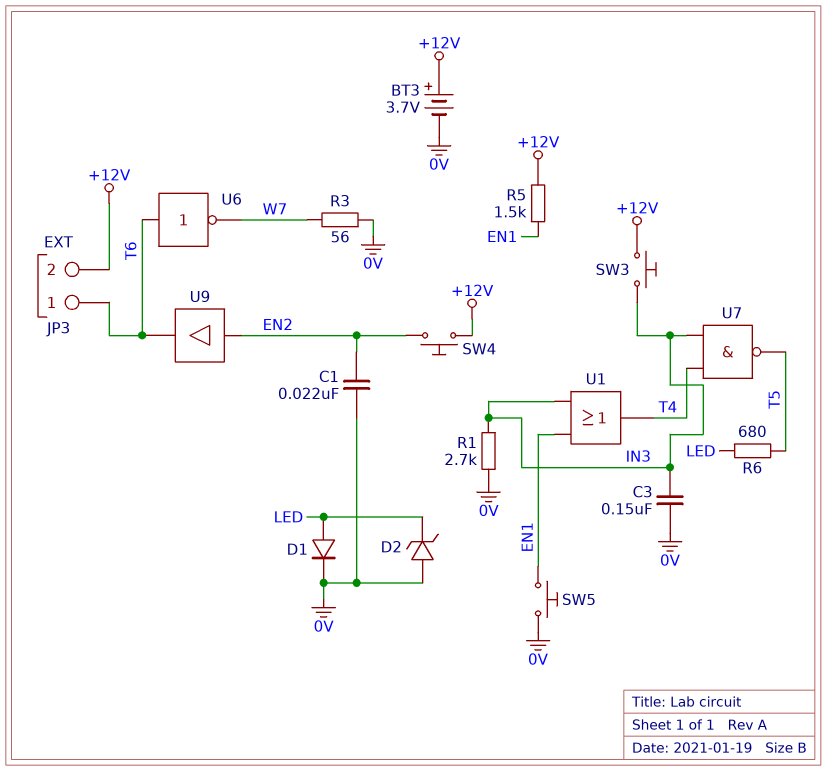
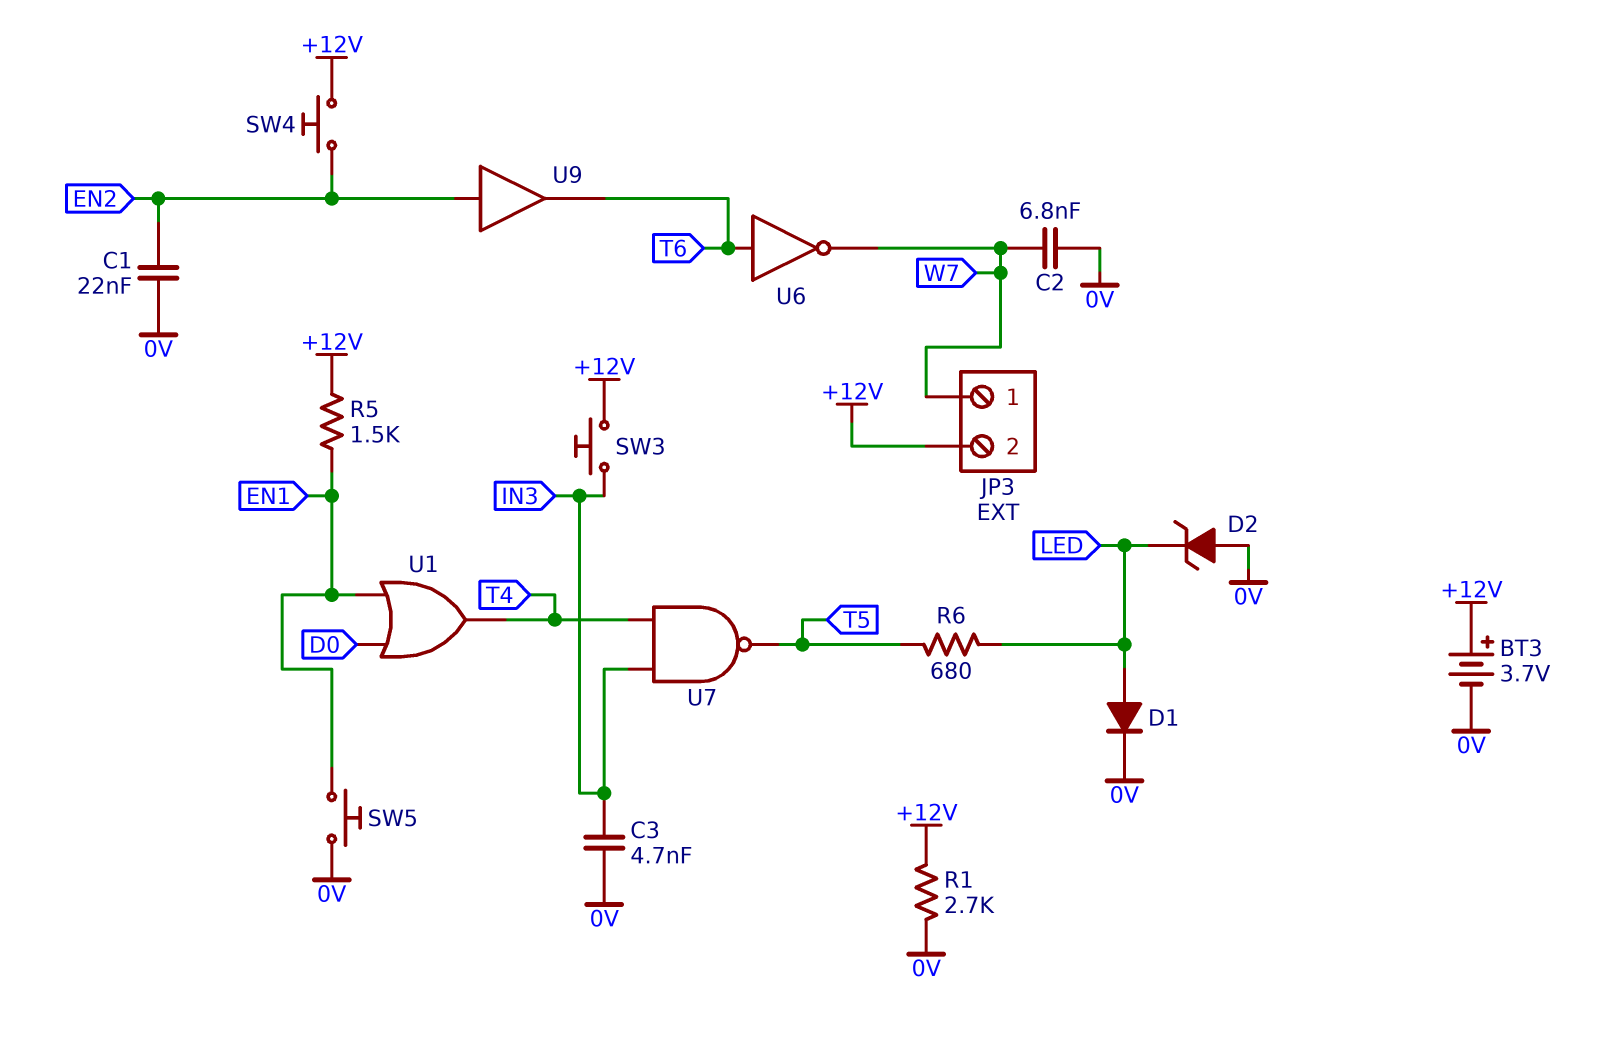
C2: none -> 6.8nF (0V, W7)
C3: 150nF (0V, IN3) -> 4.7nF (0V, IN3)
JP3 pin 1: T6 -> W7
R1: 2.7k (0V, IN3) -> 2.7k (+12V, 0V)
R3: 56 (0V, W7) -> none
U1: OR (in EN1, in IN3, out T4) -> OR (in D0, in EN1, out T4)

